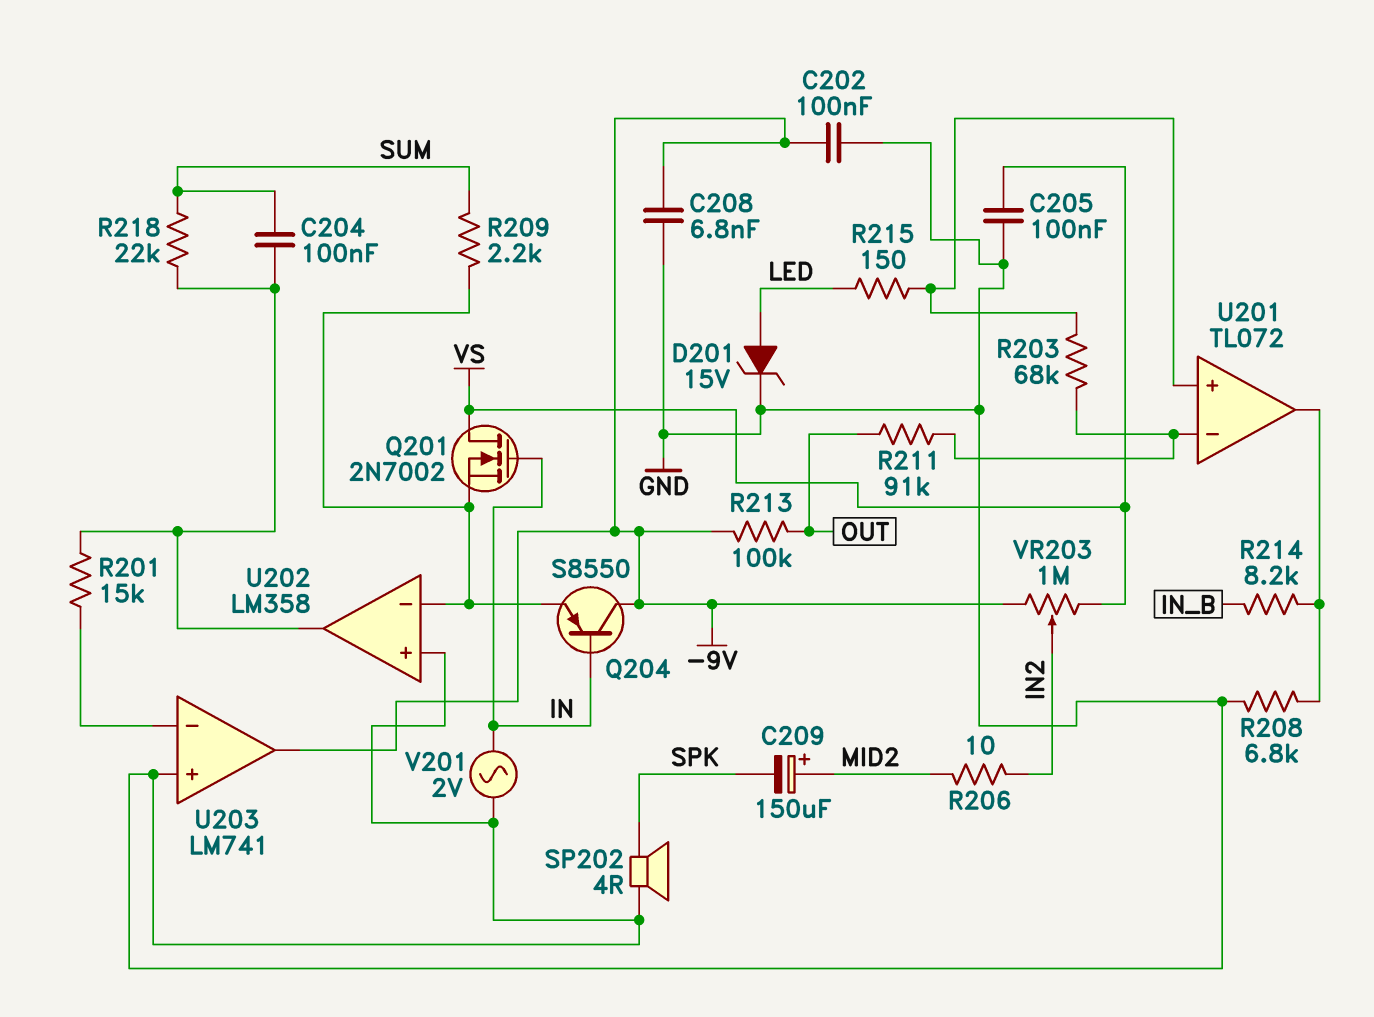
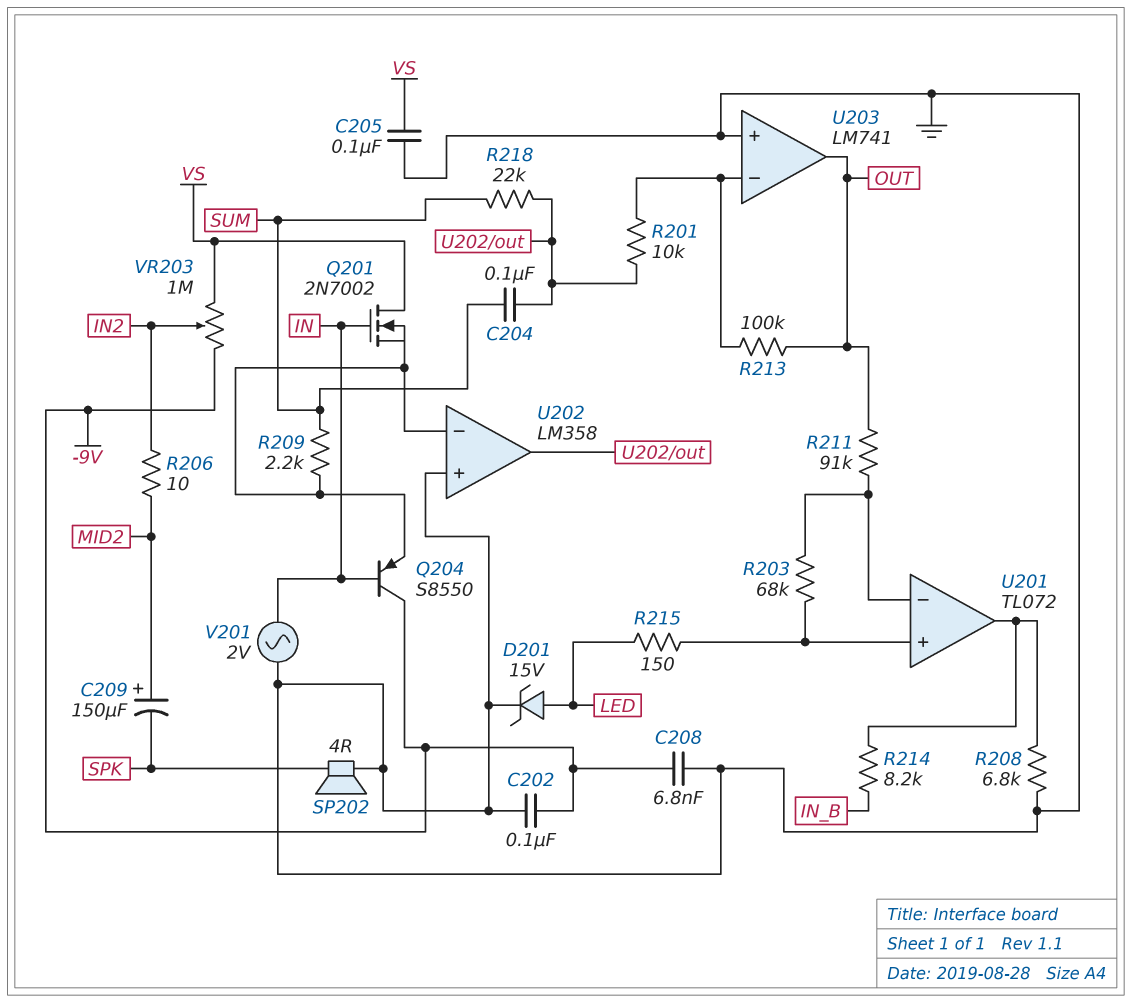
R201: 15k (U202/out, U203/in-) -> 10k (U202/out, U203/in-)
R213: 100k (-9V, OUT) -> 100k (OUT, U203/in-)
U203 pin out: -9V -> OUT

